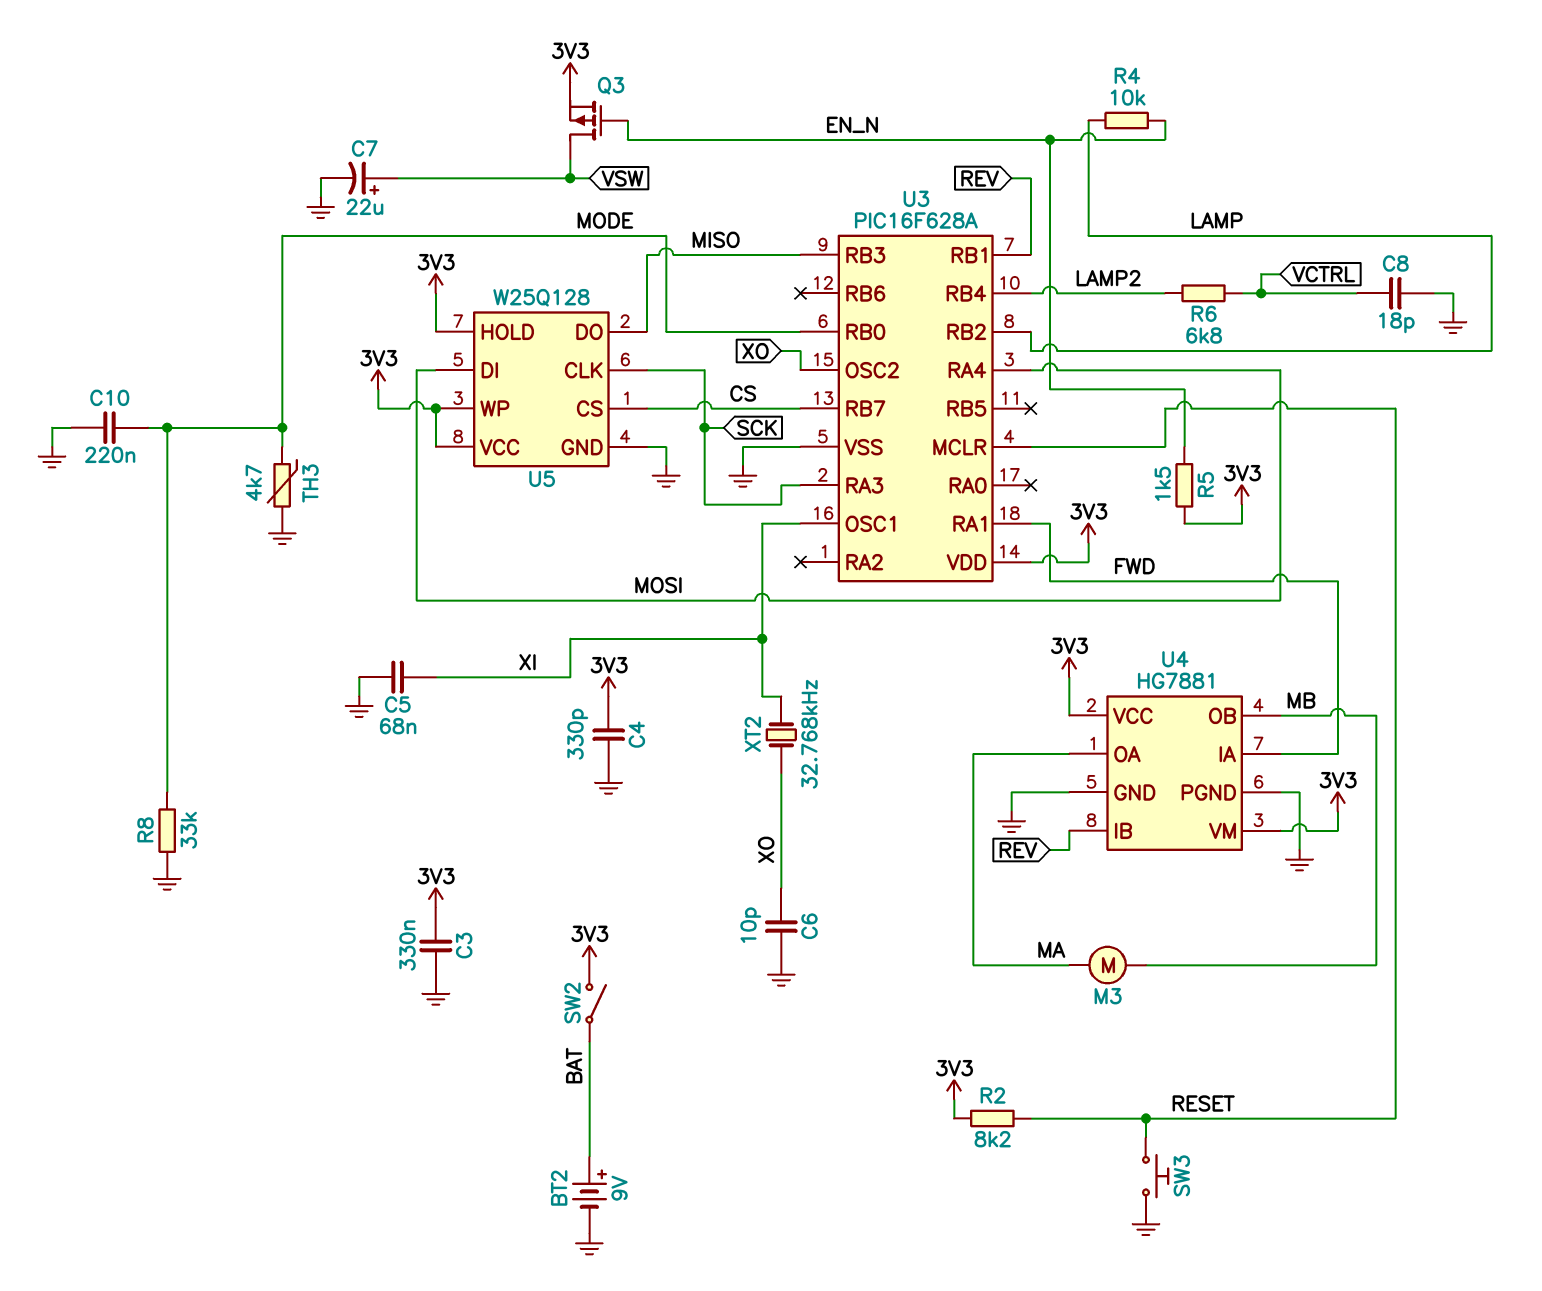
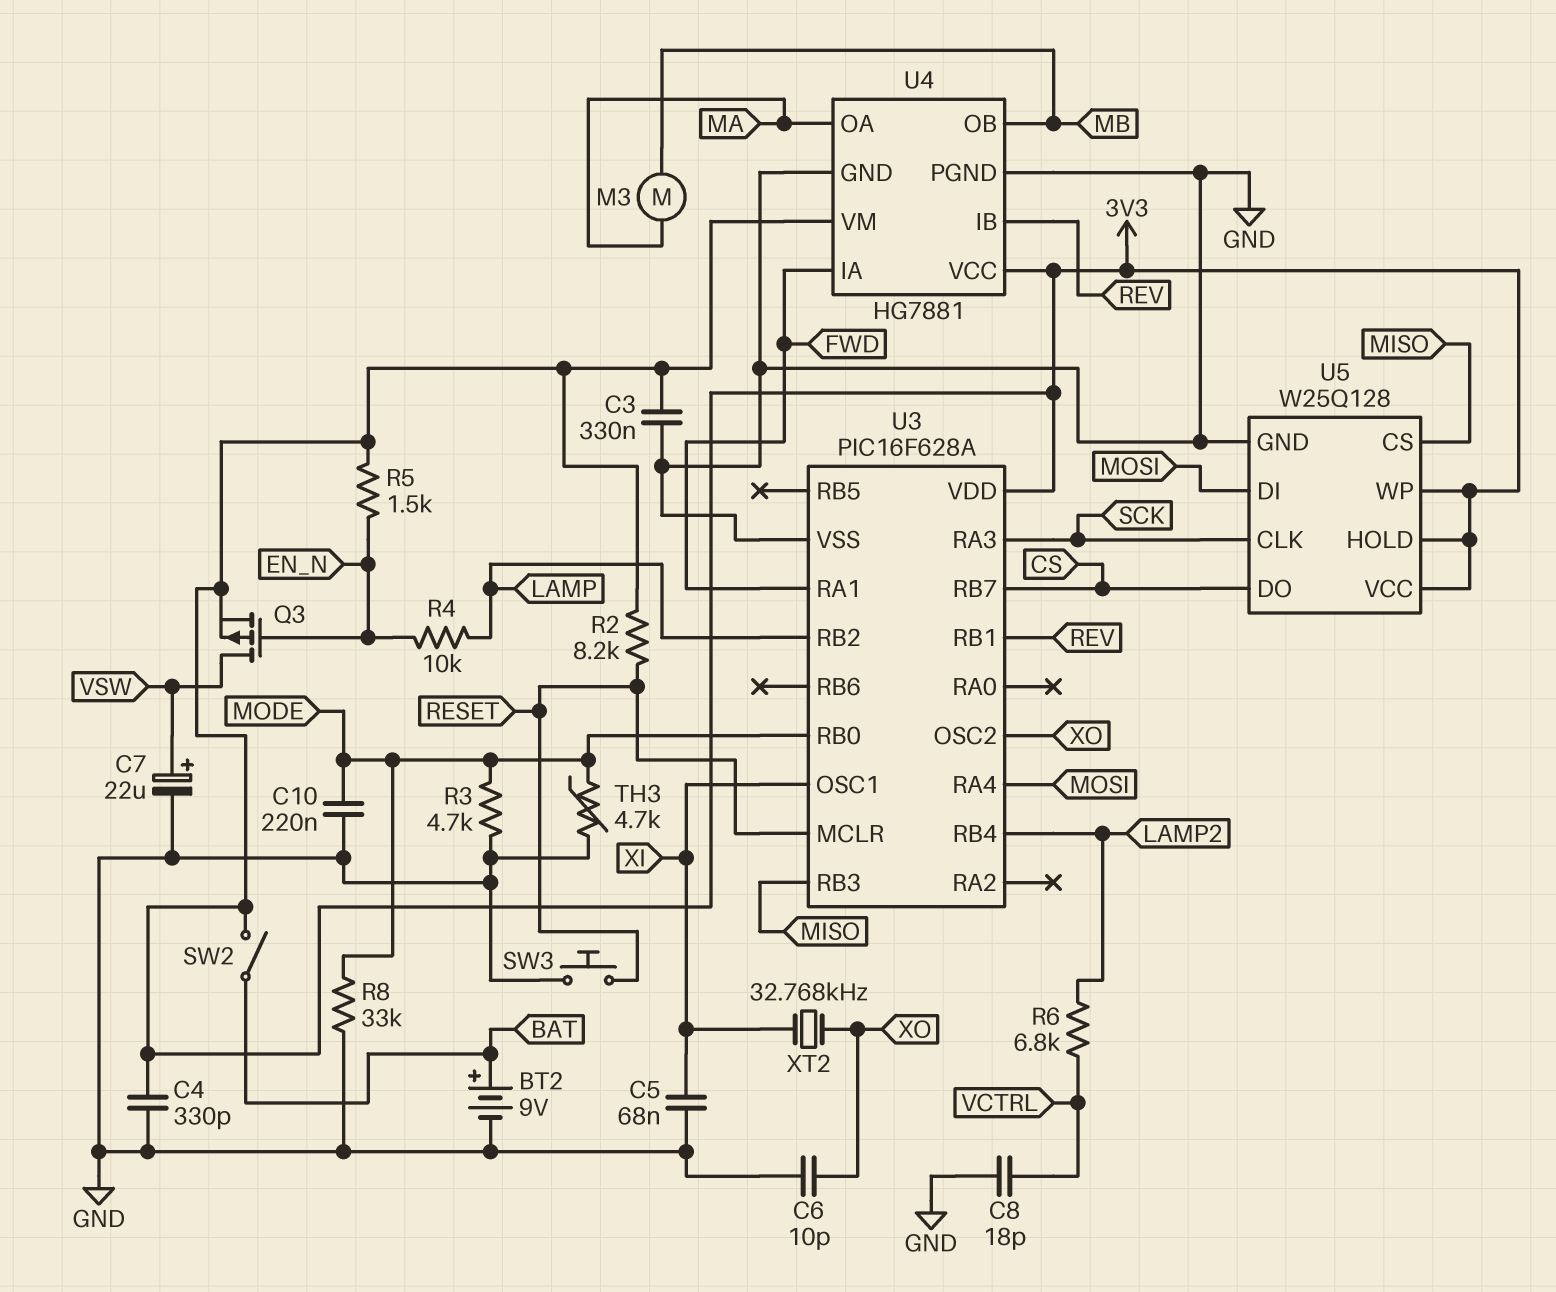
R3: none -> 4.7k (GND, MODE)
U5 pin CS: CS -> MISO
U5 pin DO: MISO -> CS

